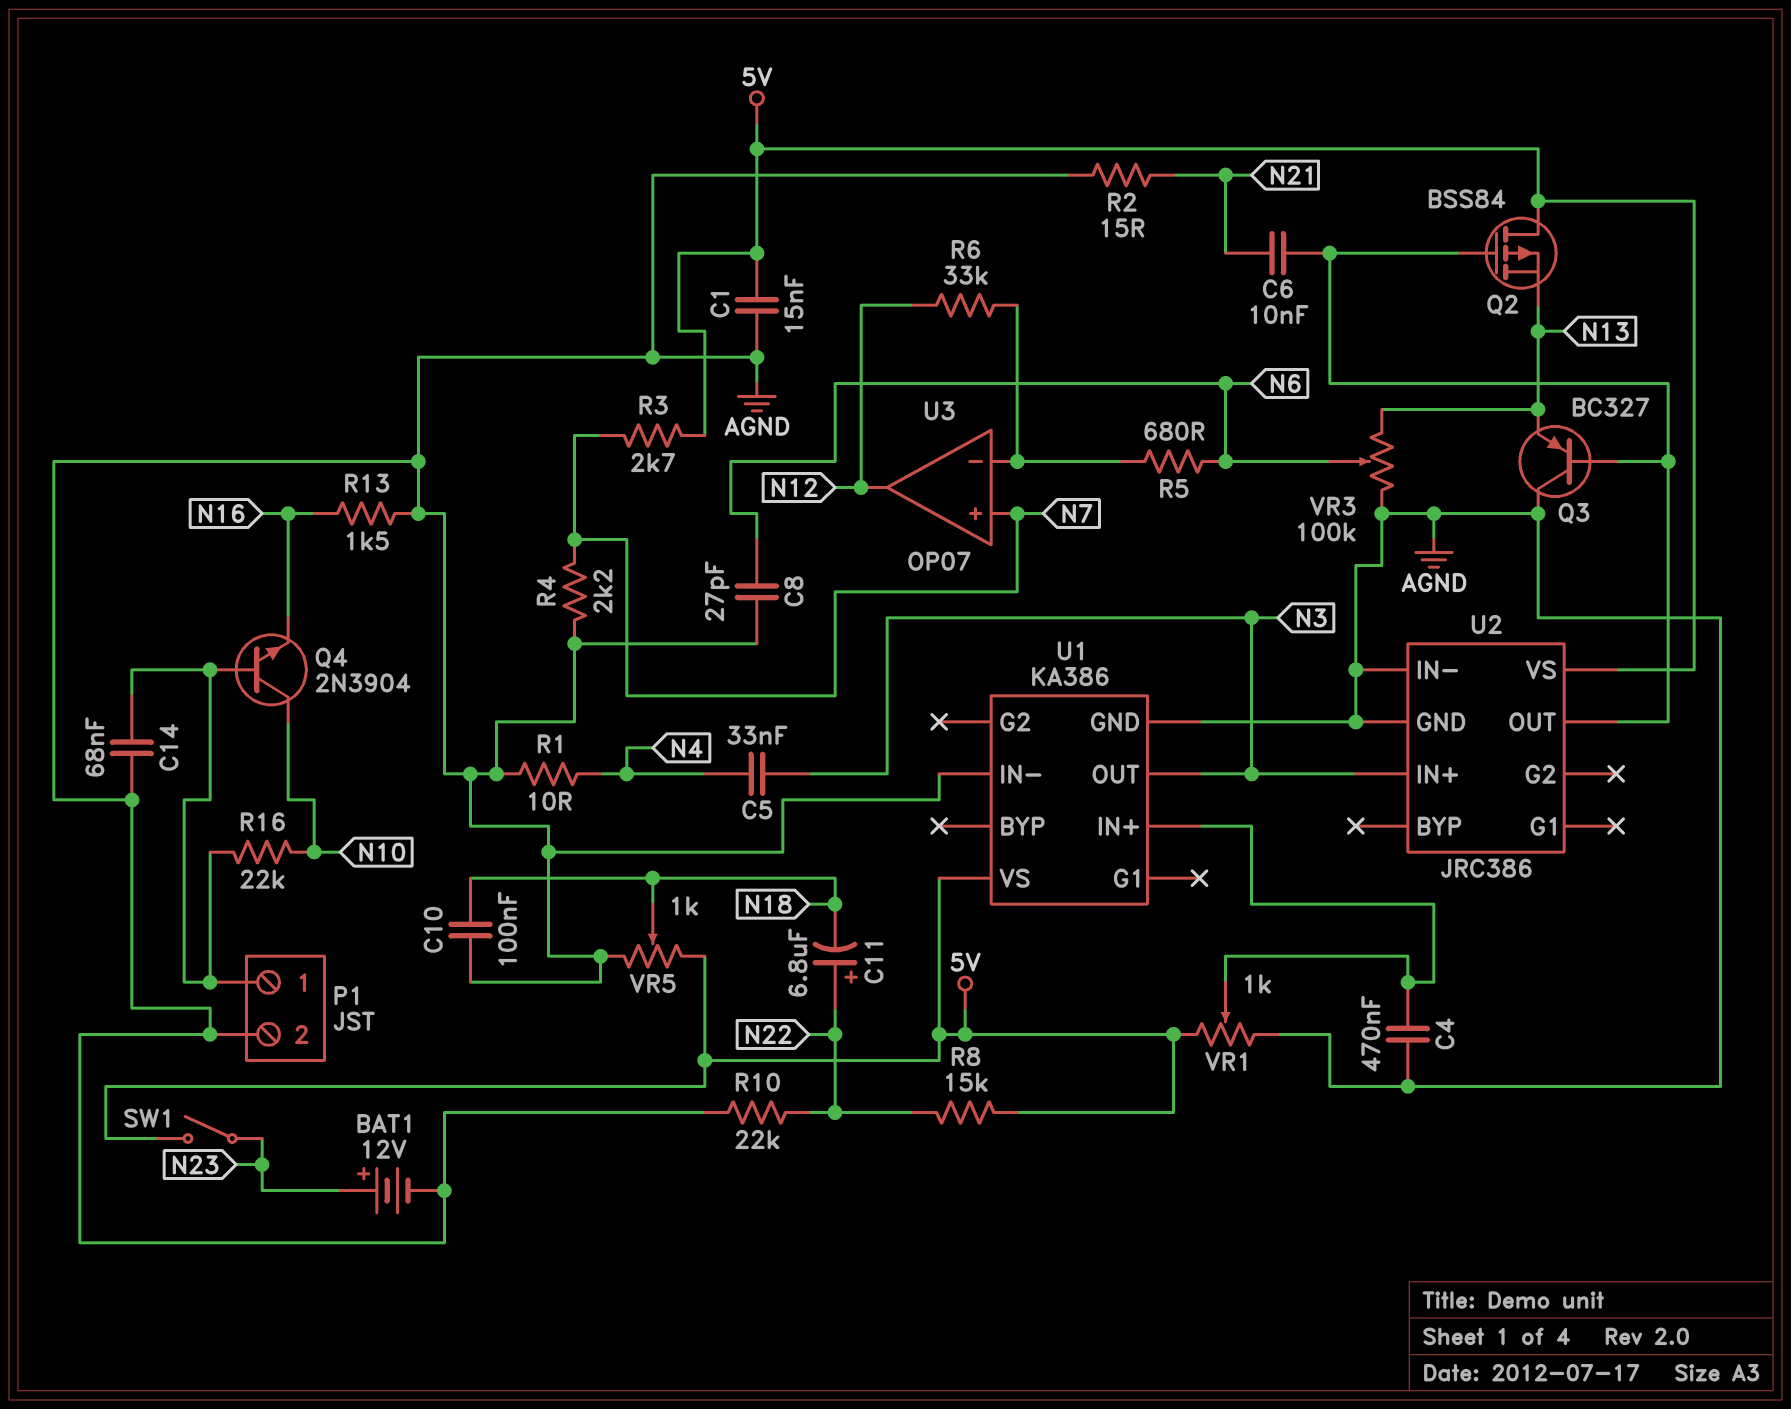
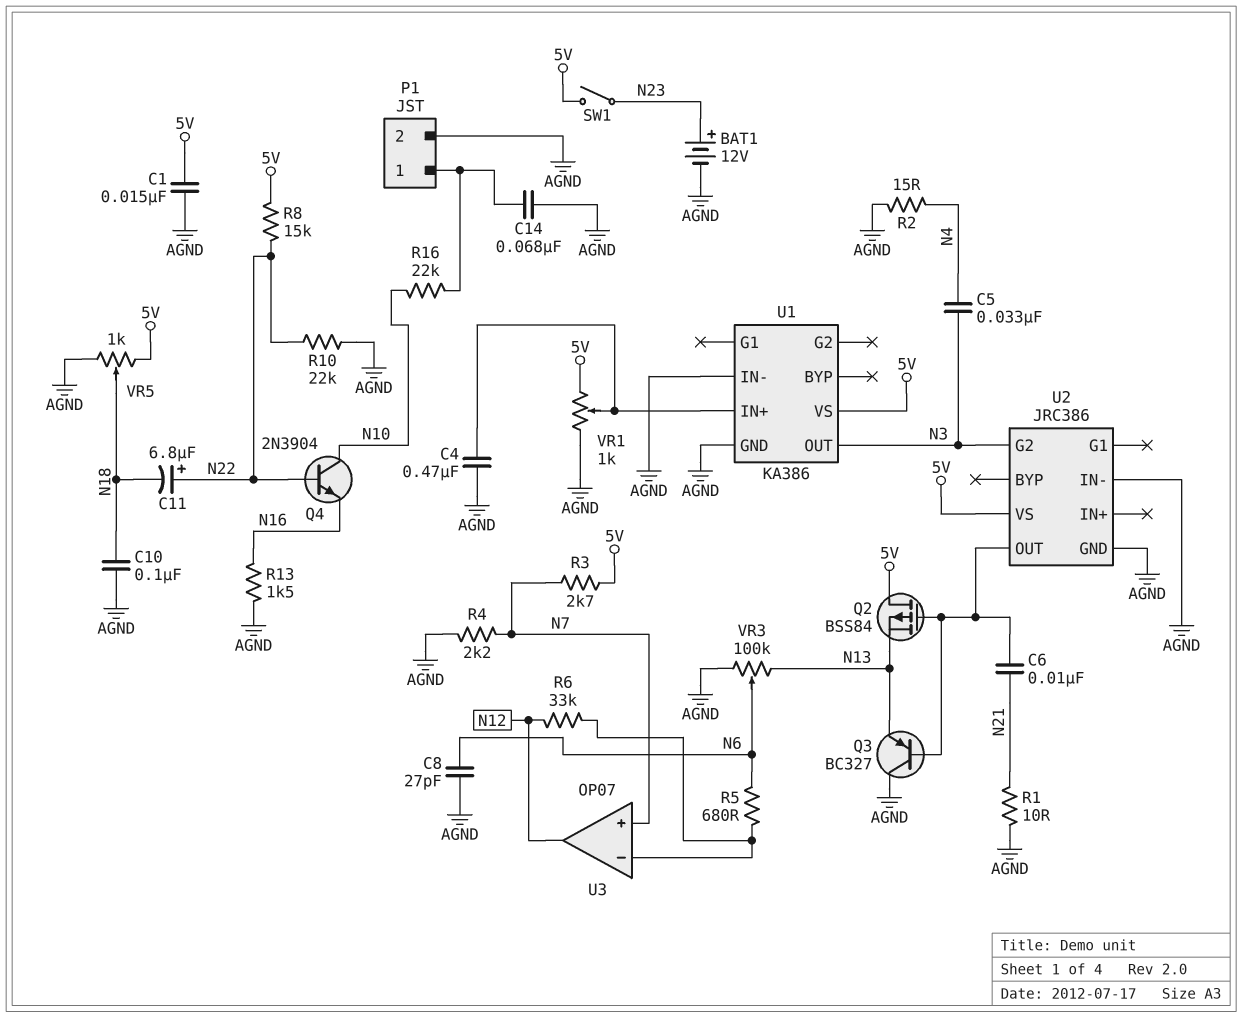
Q4: NPN 2N3904 (B P1/1, C N10, E N16) -> NPN 2N3904 (B N22, C N10, E N16)
R1: 10 (AGND, N4) -> 10 (AGND, N21)
R2: 15 (AGND, N21) -> 15 (AGND, N4)
U2 pin G2: none -> N3
U2 pin IN+: N3 -> none

